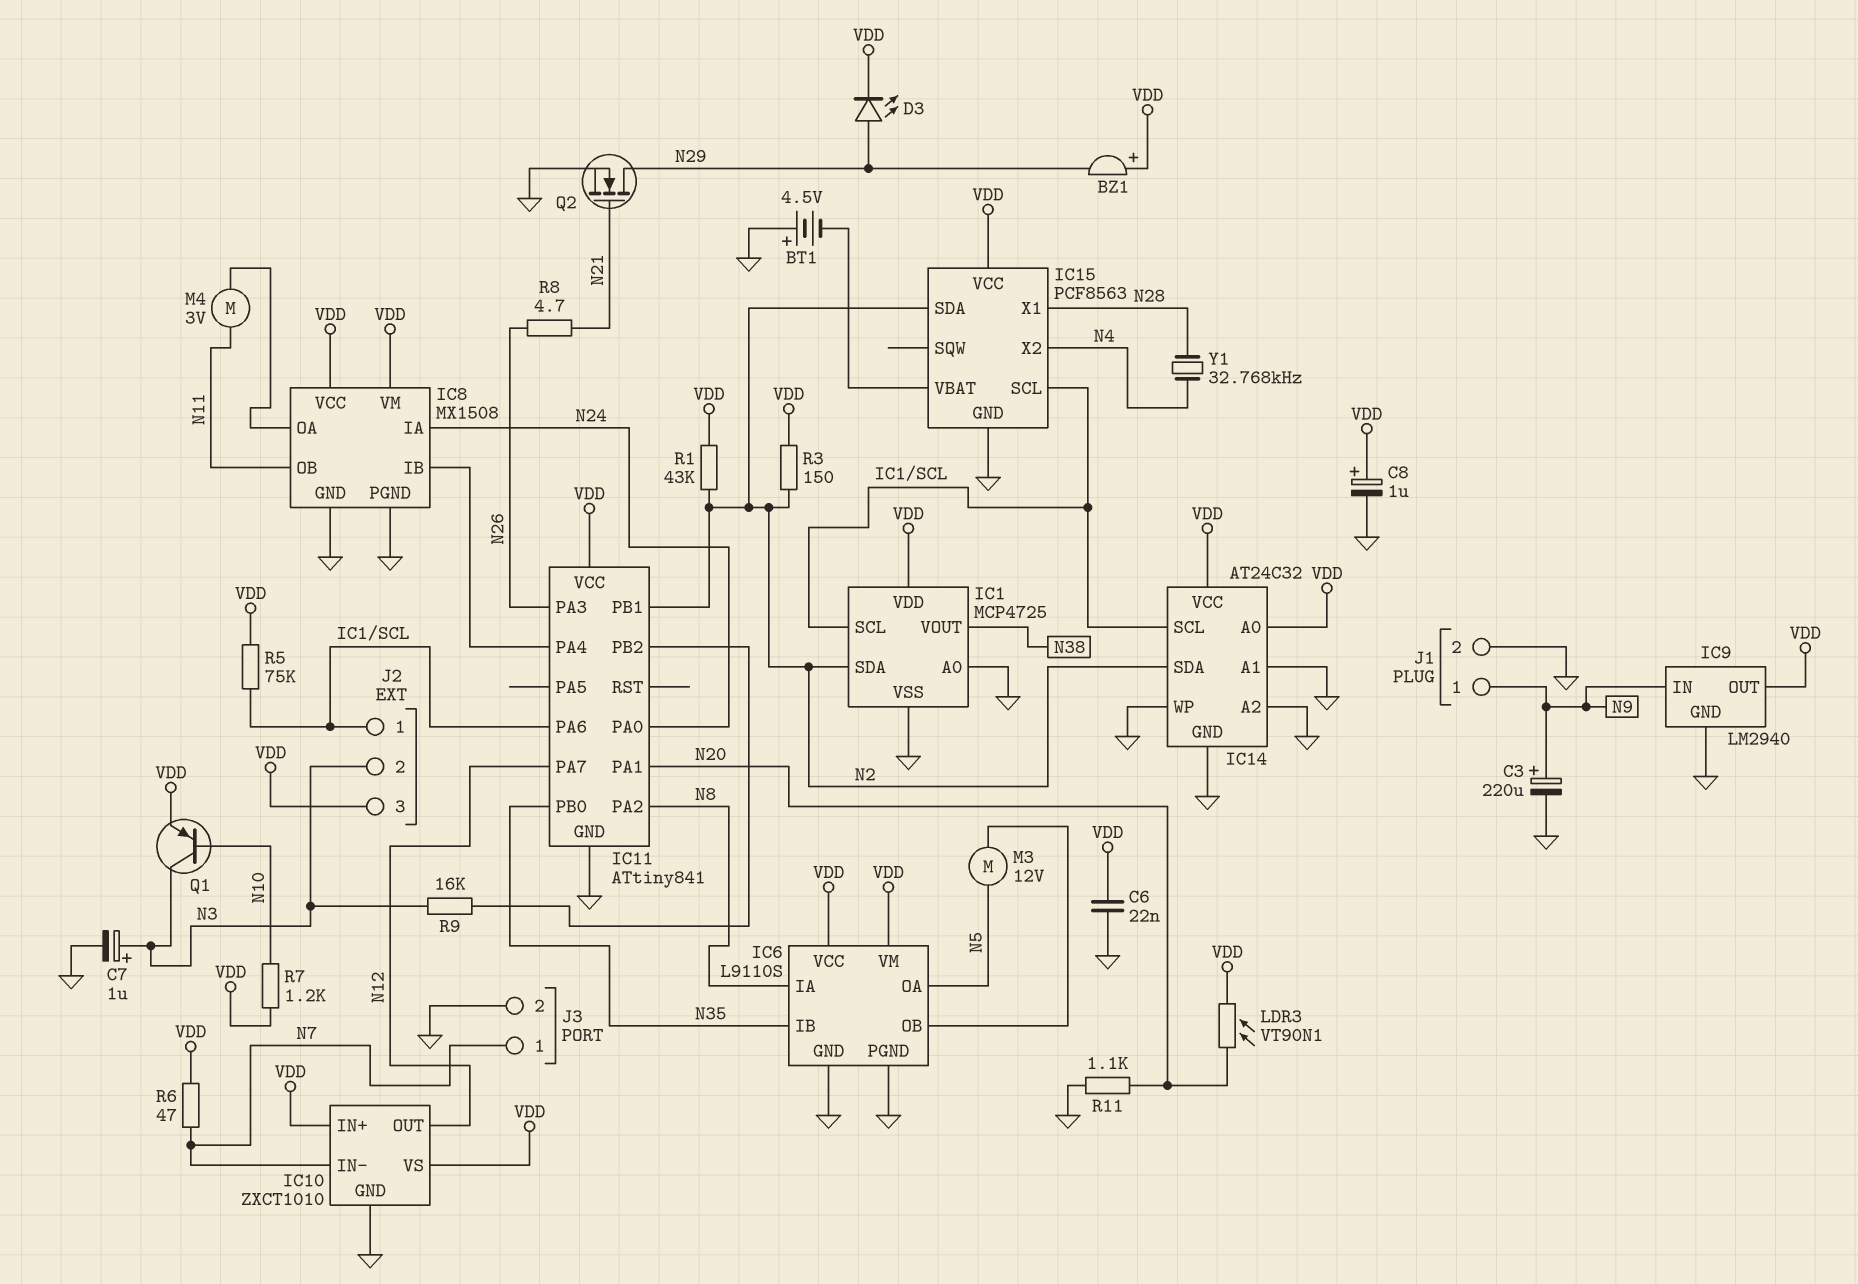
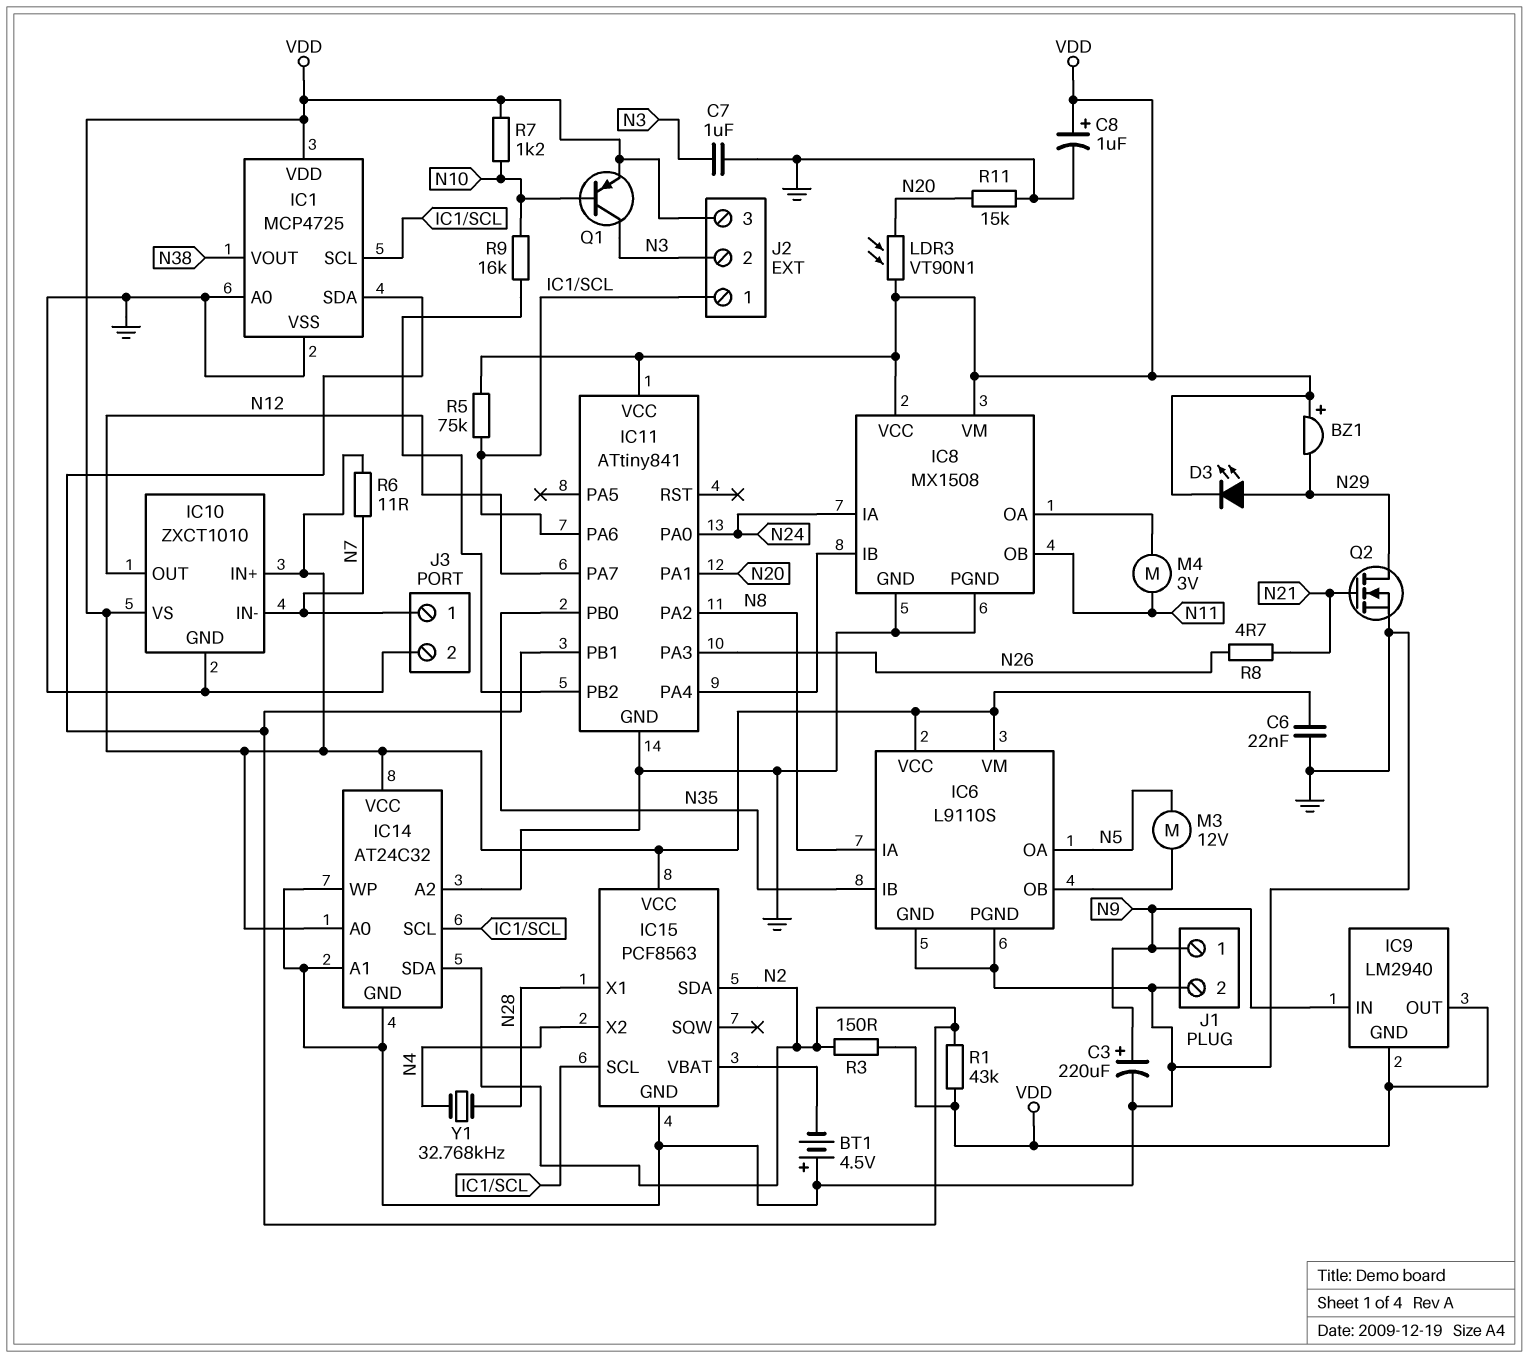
C7: 1uF (plus N3, minus GND) -> 1uF (GND, N3)
IC9 pin GND: GND -> VDD
R6: 47 (N7, VDD) -> 11 (N7, VDD)
R9: 16k (IC11/PB2, N3) -> 16k (IC11/PB2, N10)
R11: 1.1k (GND, N20) -> 15k (GND, N20)

